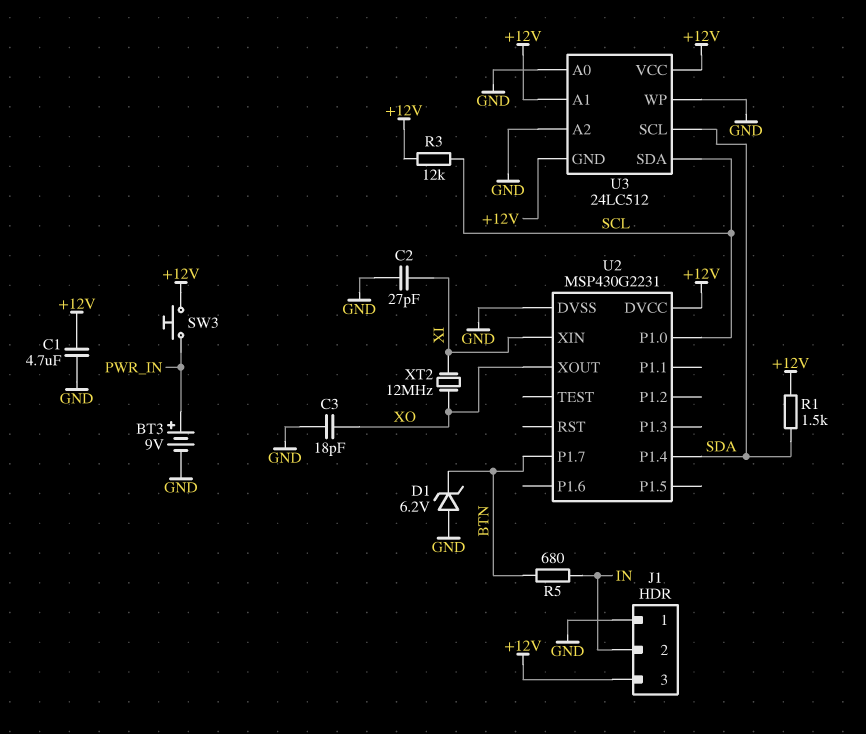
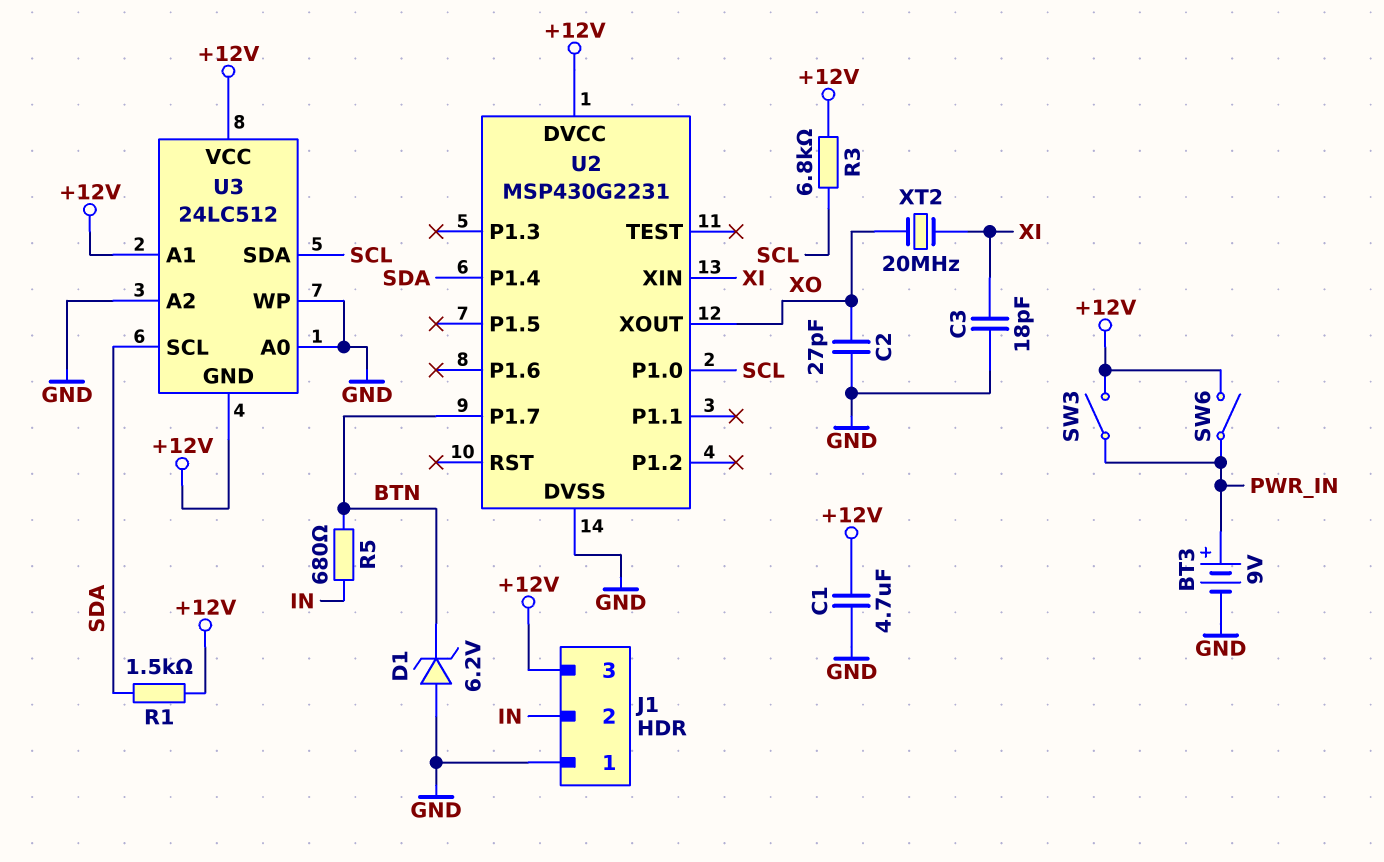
C2: 27pF (GND, XI) -> 27pF (GND, XO)
C3: 18pF (GND, XO) -> 18pF (GND, XI)
R3: 12k (+12V, SCL) -> 6.8k (+12V, SCL)
SW3: button (+12V, PWR_IN) -> switch (+12V, PWR_IN)
SW6: none -> switch (+12V, PWR_IN)
XT2: 12MHz (XI, XO) -> 20MHz (XI, XO)

